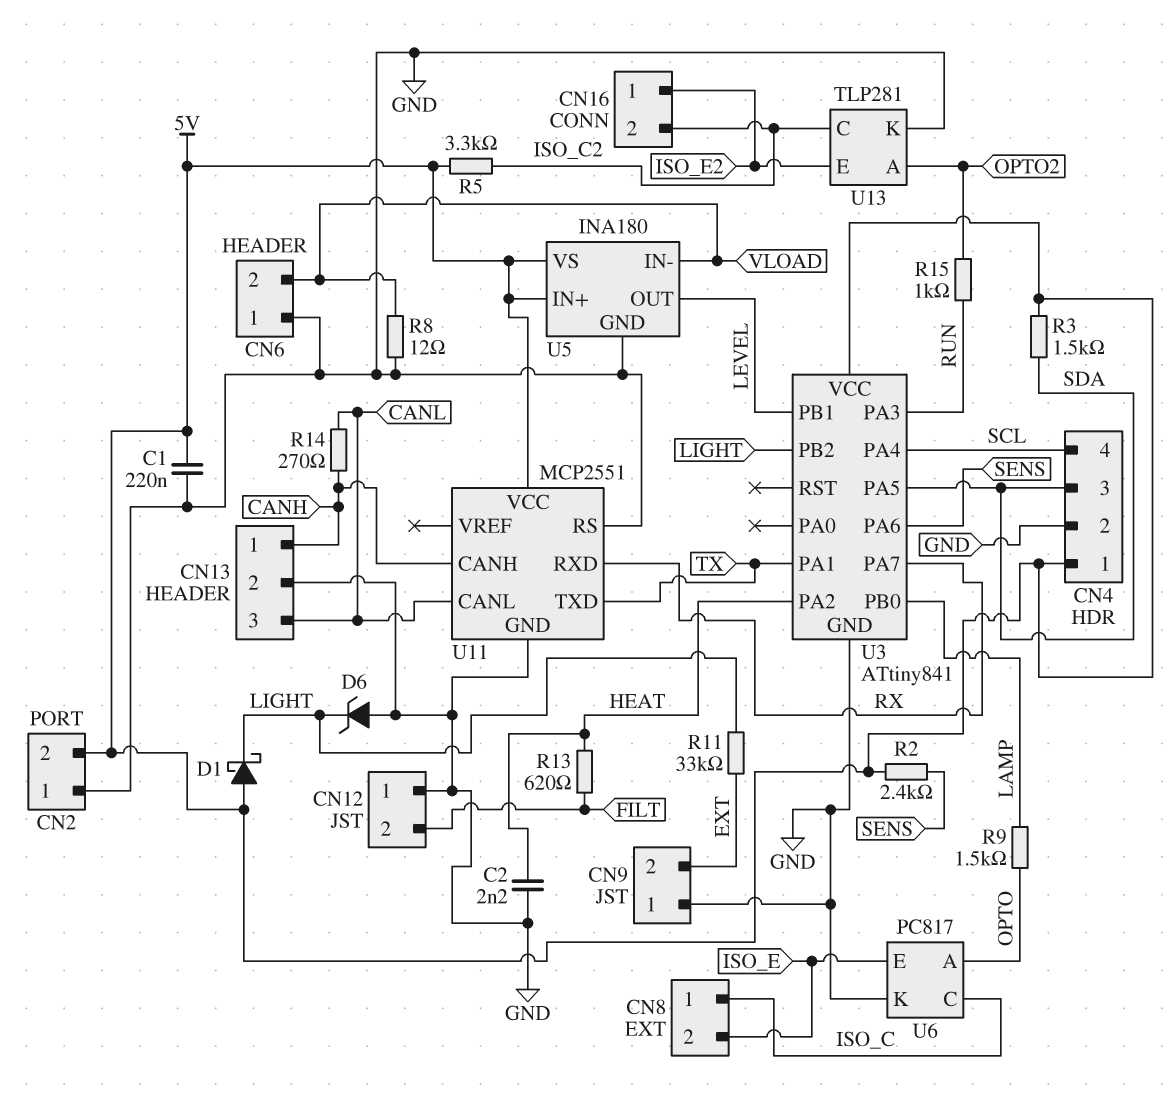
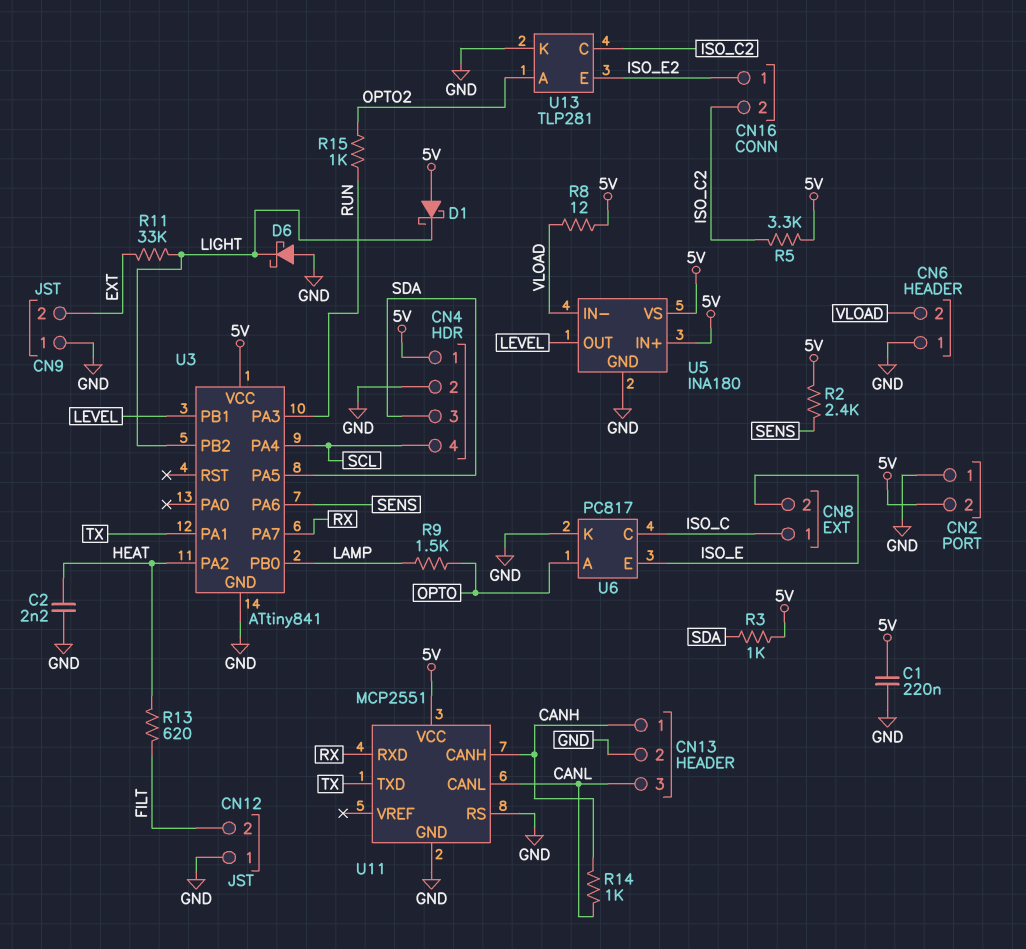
D6: zener (A GND, K LIGHT) -> schottky (A GND, K LIGHT)
R3: 1.5k (5V, SDA) -> 1k (5V, SDA)
R8: 12 (GND, VLOAD) -> 12 (5V, VLOAD)
R14: 270 (CANH, CANL) -> 1k (CANH, CANL)

